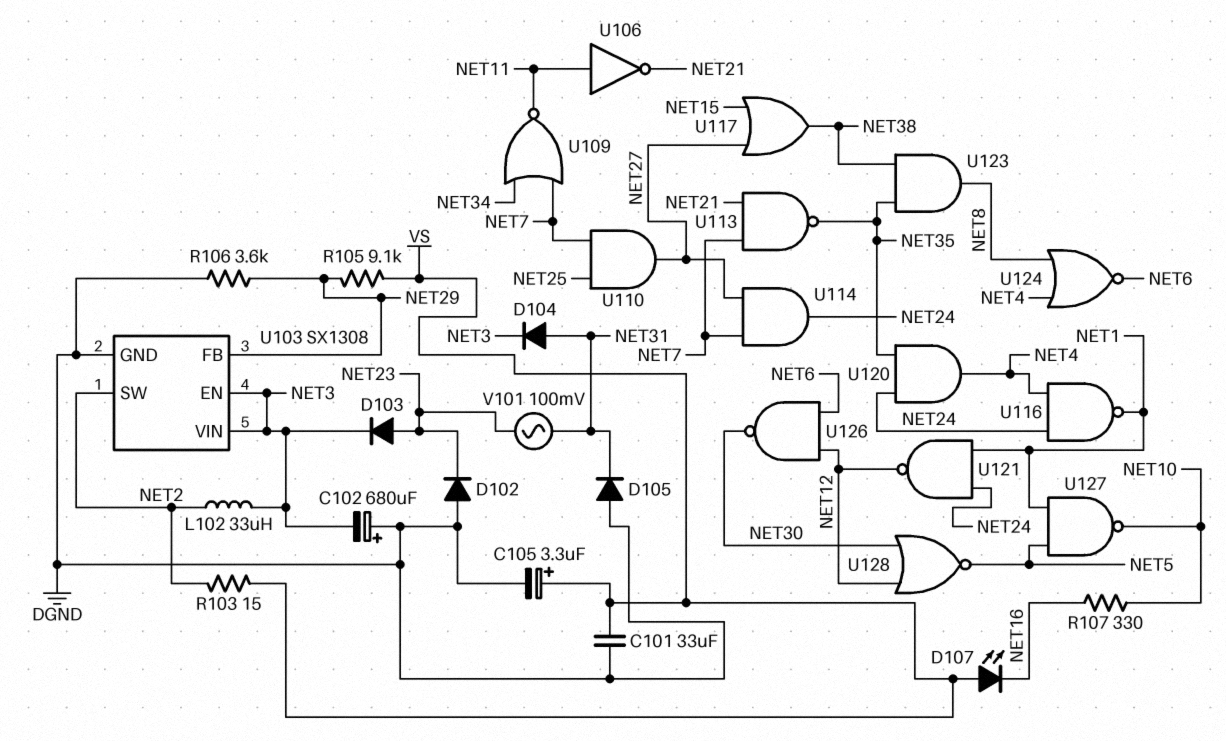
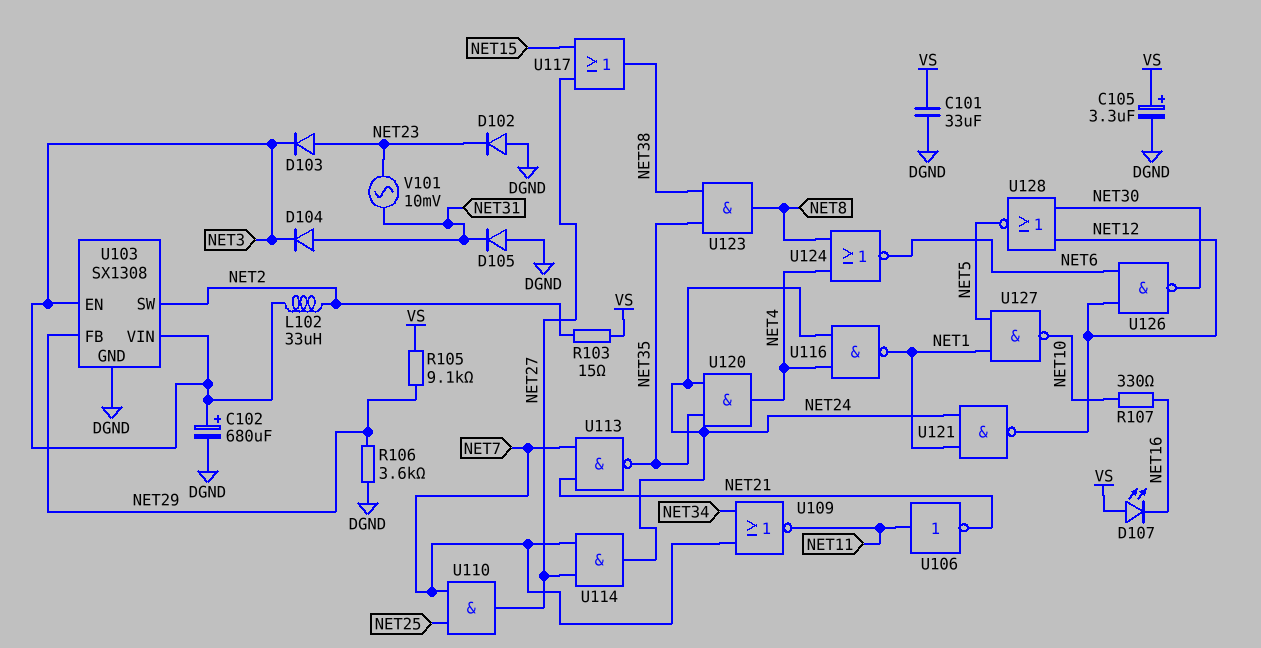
C102: 680uF (plus DGND, minus NET3) -> 680uF (plus NET3, minus DGND)
V101: AC 100mV (NET23, NET31) -> AC 10mV (NET23, NET31)

